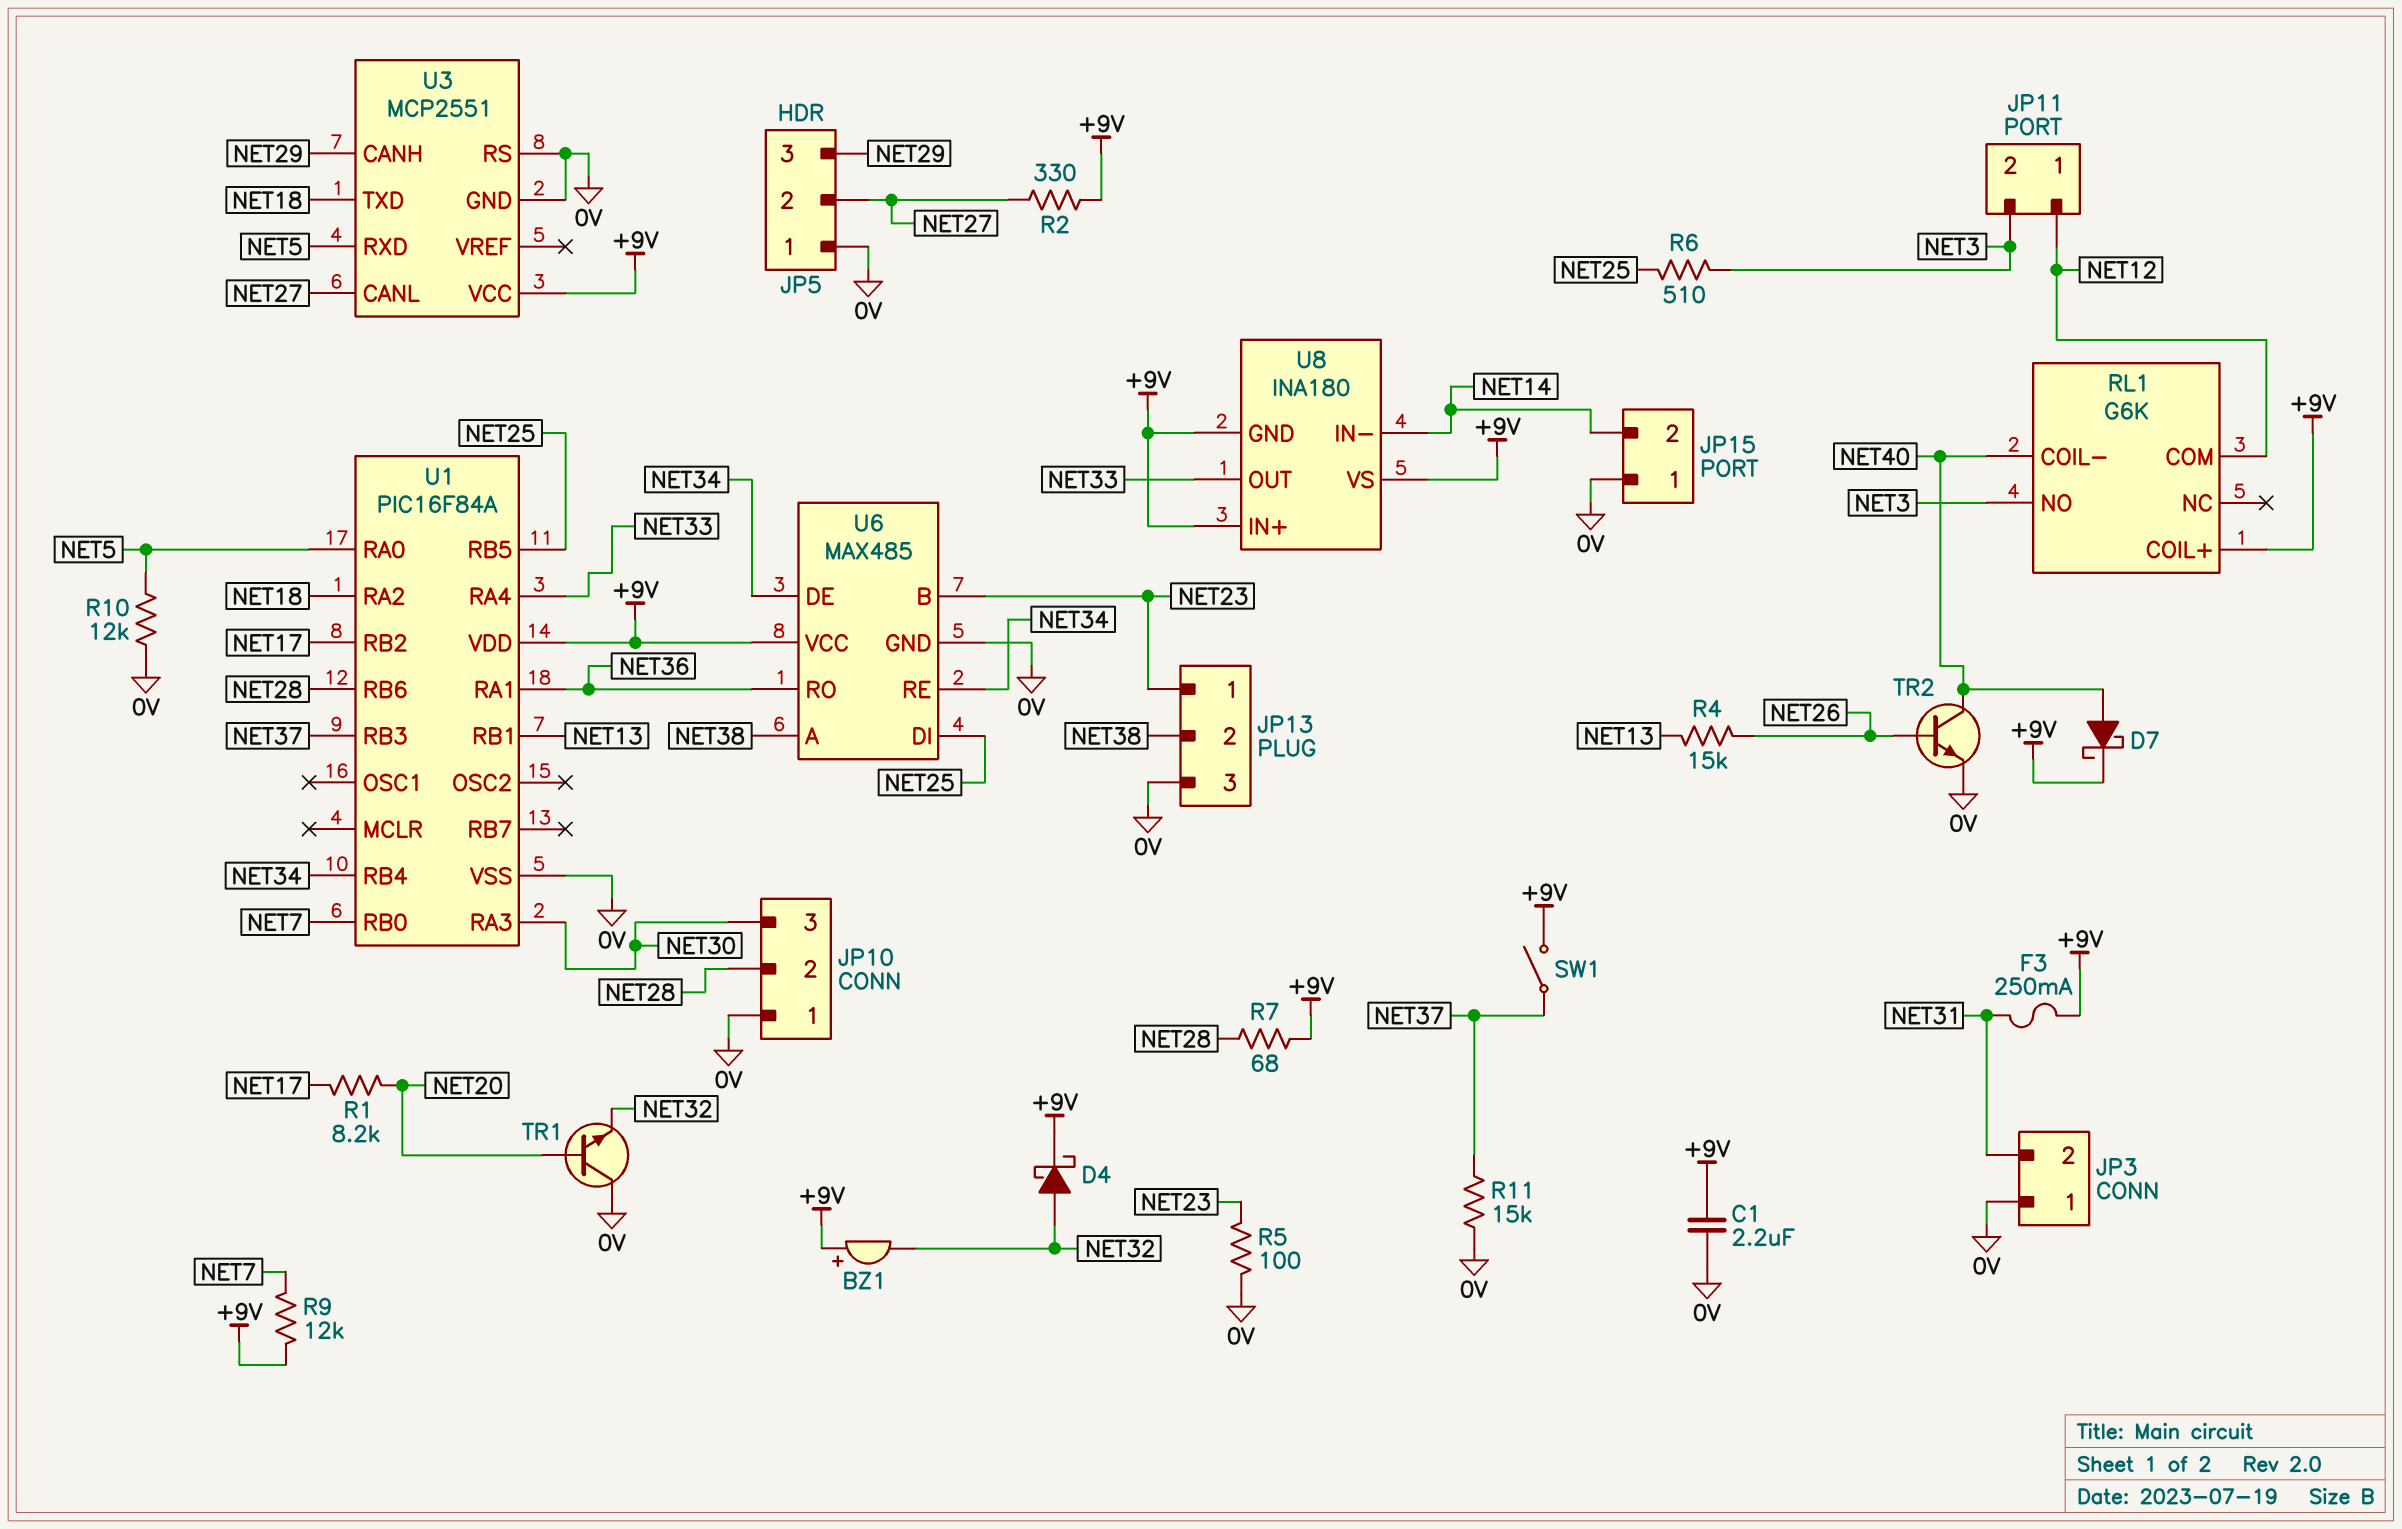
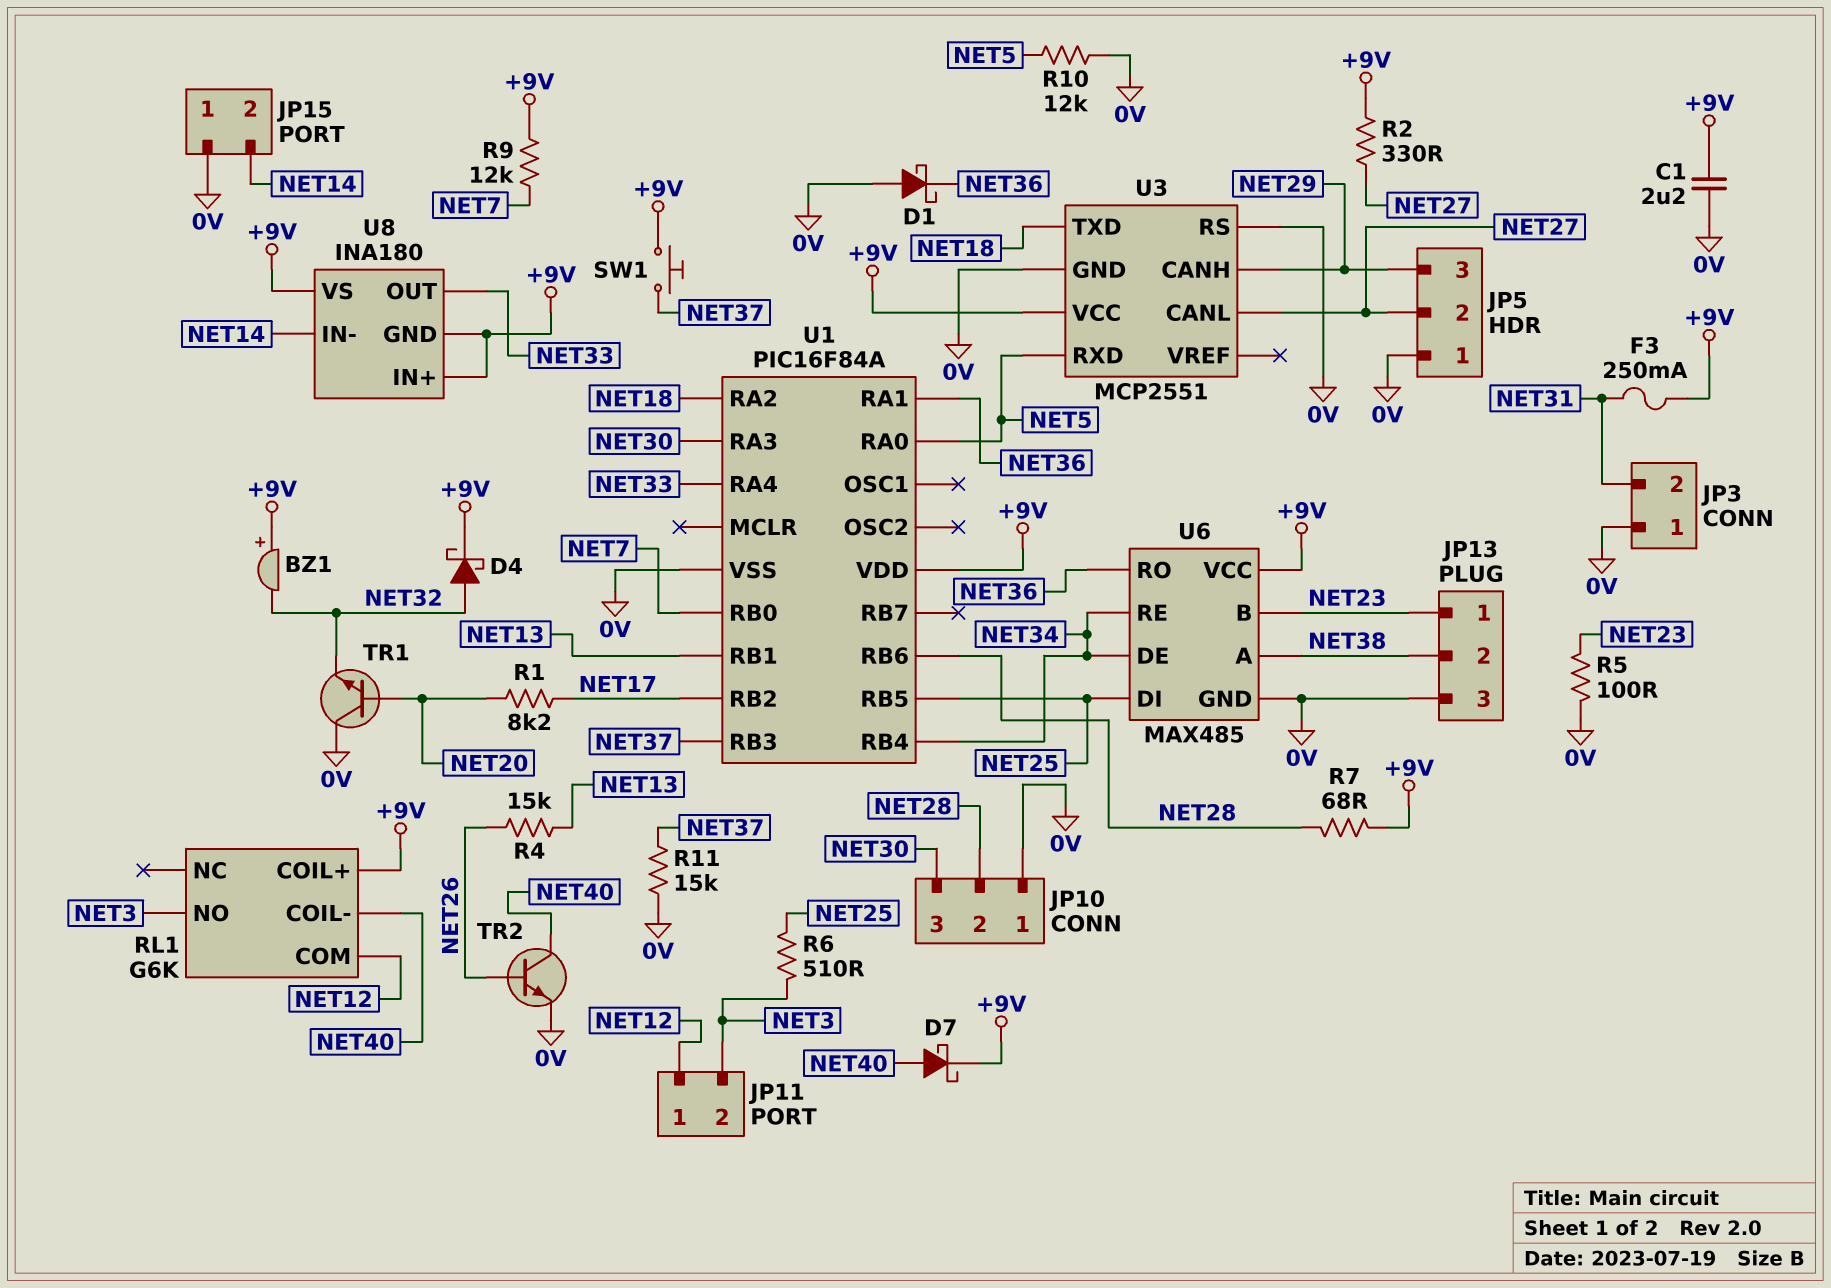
D1: none -> schottky (A 0V, K NET36)
SW1: switch (+9V, NET37) -> button (+9V, NET37)

